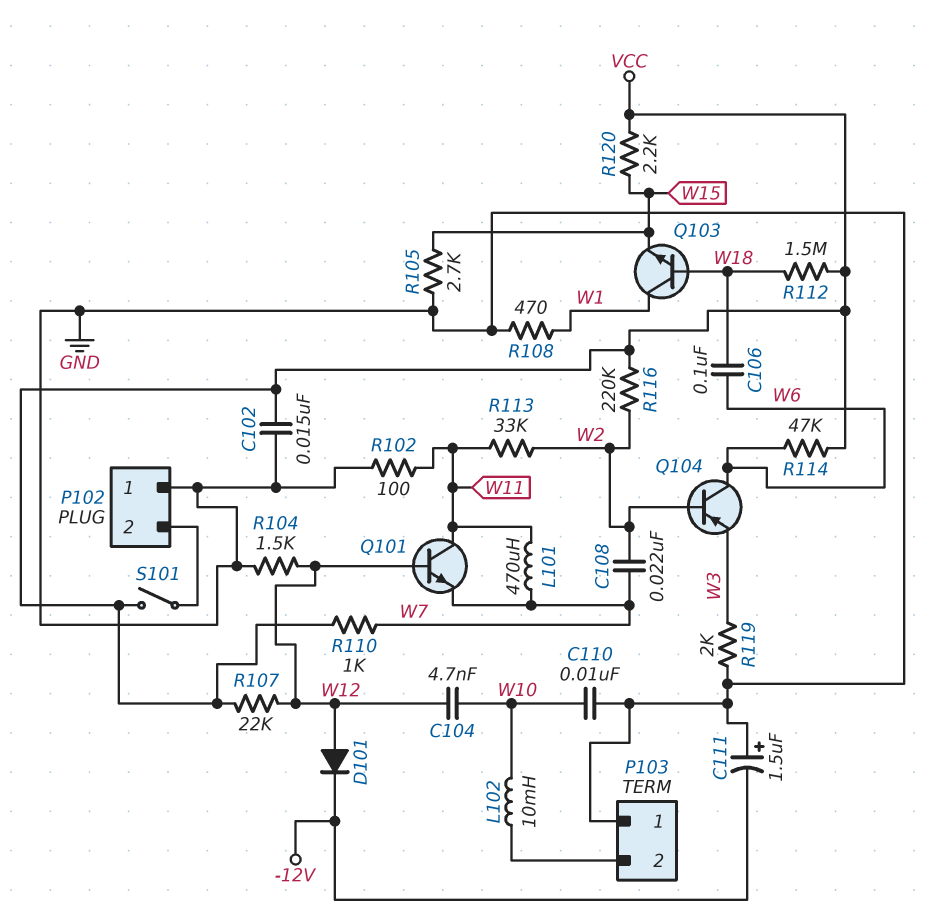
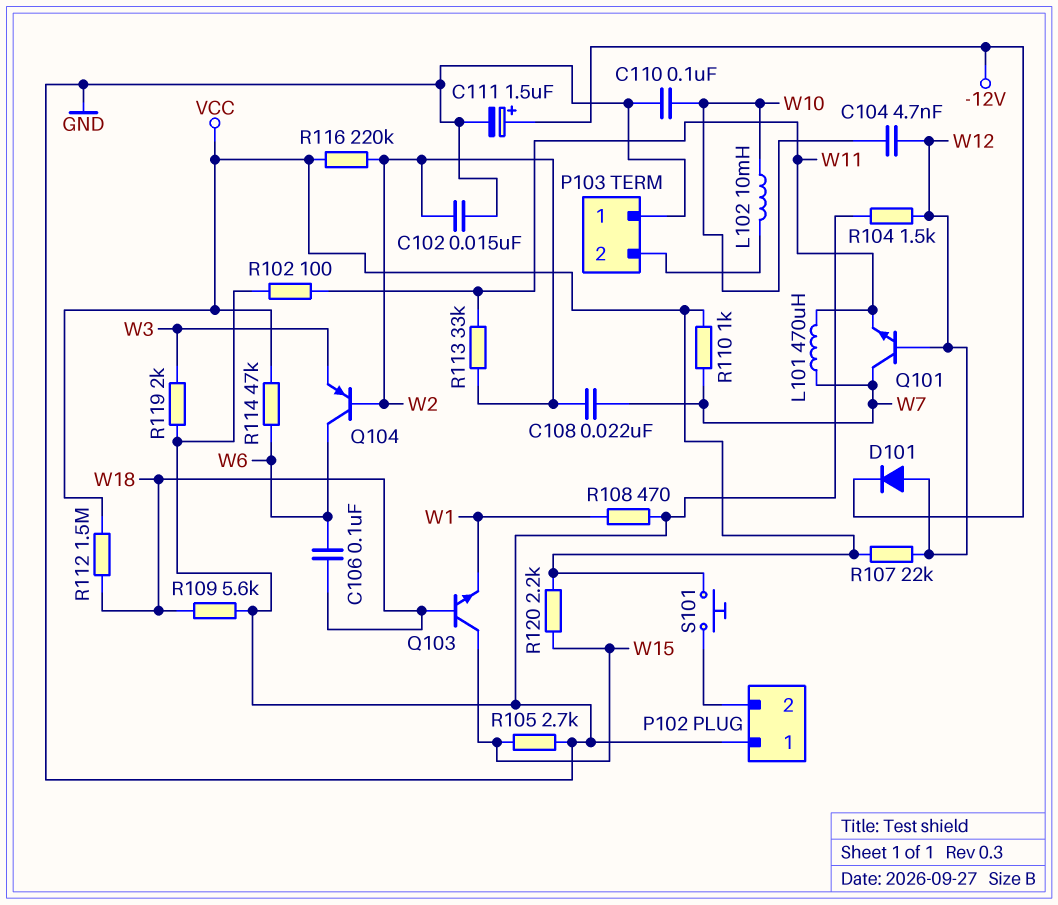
C102: 15nF (GND, VCC) -> 15nF (GND, W2)
C110: 10nF (GND, W10) -> 100nF (GND, W10)
C111: 1.5uF (plus GND, minus -12V) -> 1.5uF (plus -12V, minus GND)
Q101: NPN (B W12, C W11, E W7) -> NPN (B W12, C W7, E W11)
Q103: NPN (B W18, C W1, E W15) -> NPN (B W18, C W15, E W1)
R109: none -> 5.6k (GND, W18)
S101: switch (P102/2, VCC) -> button (P102/2, VCC)

